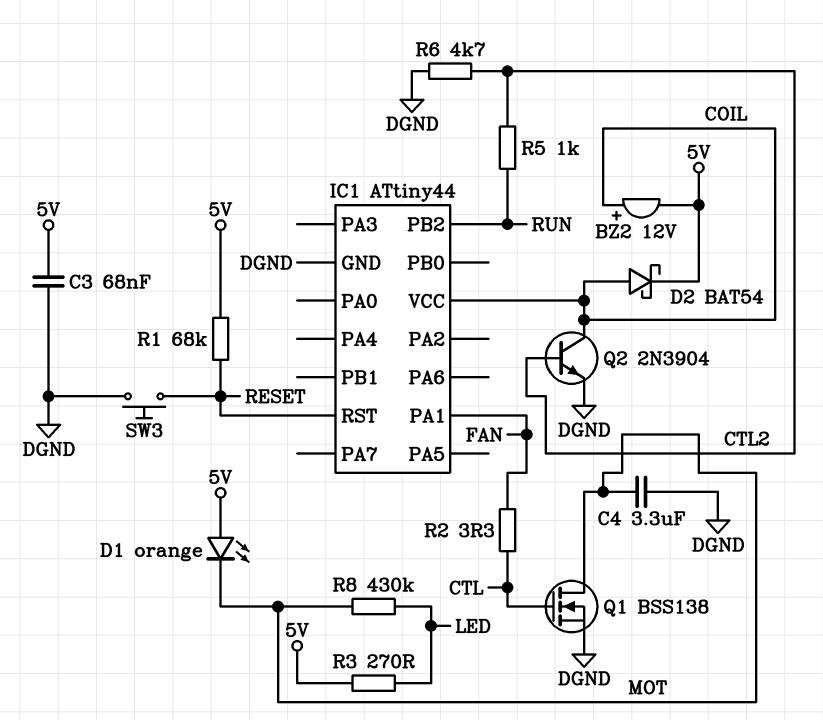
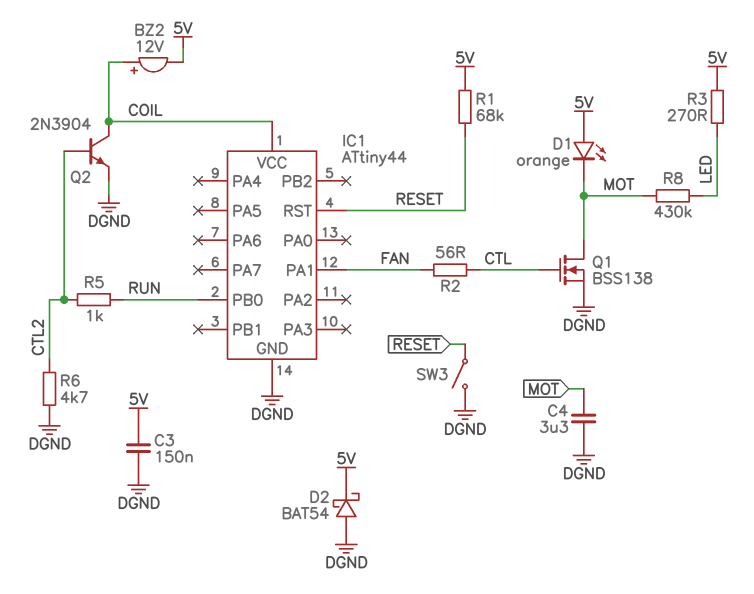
C3: 68nF (5V, DGND) -> 150nF (5V, DGND)
D2: schottky BAT54 (A COIL, K 5V) -> schottky BAT54 (A DGND, K 5V)
IC1 pin PB0: none -> RUN
IC1 pin PB2: RUN -> none
R2: 3.3 (CTL, FAN) -> 56 (CTL, FAN)
SW3: button (DGND, RESET) -> switch (DGND, RESET)

